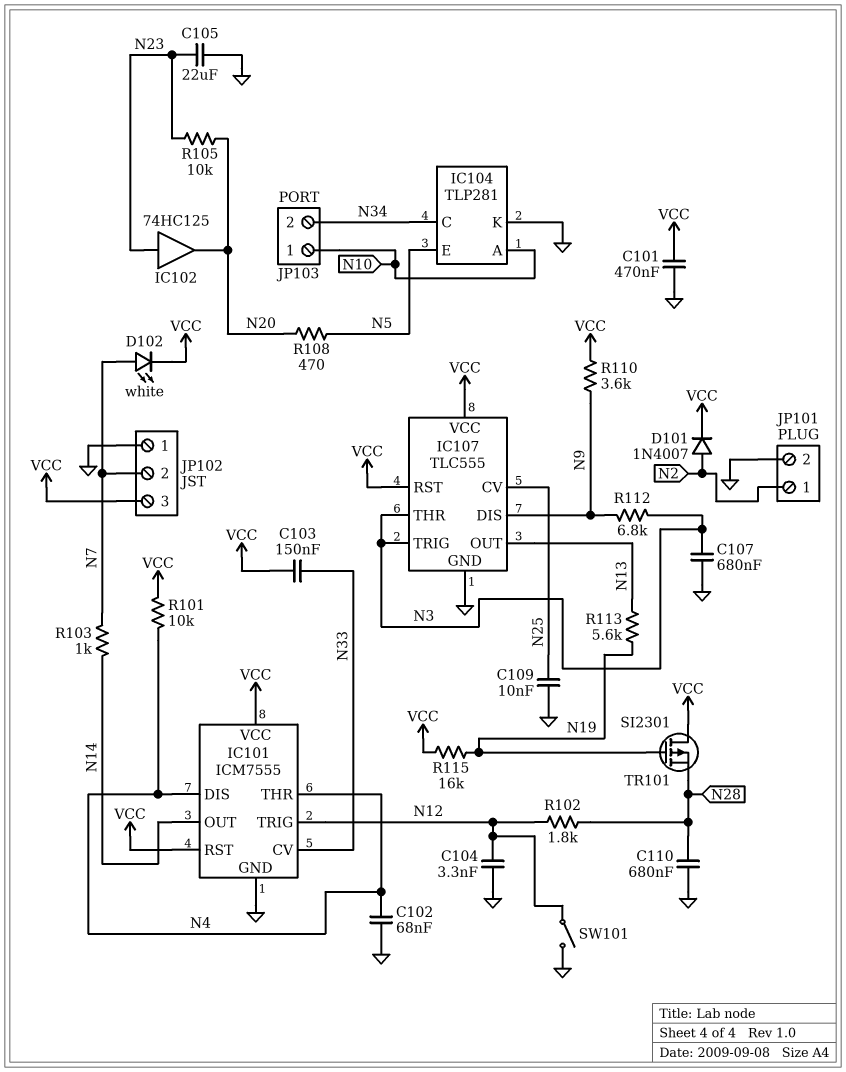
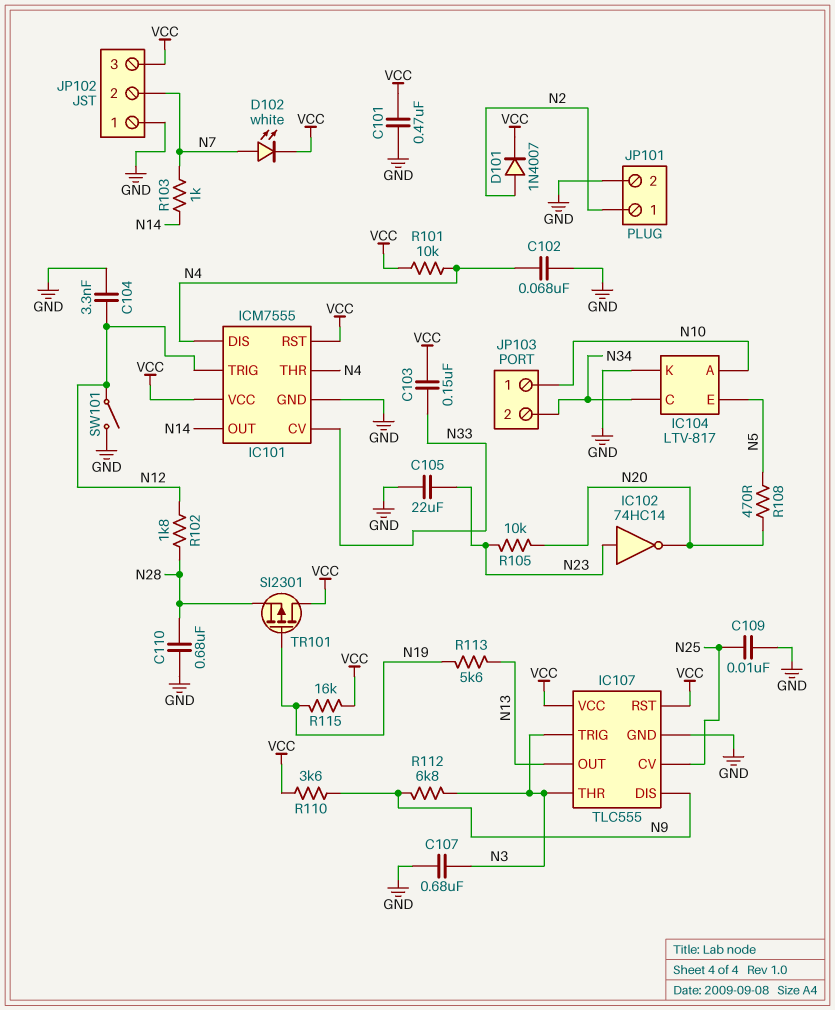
IC102: buffer 74HC125 (in N23, out N20) -> NOT 74HC14 (in N23, out N20)
IC104: TLP281 -> LTV-817

